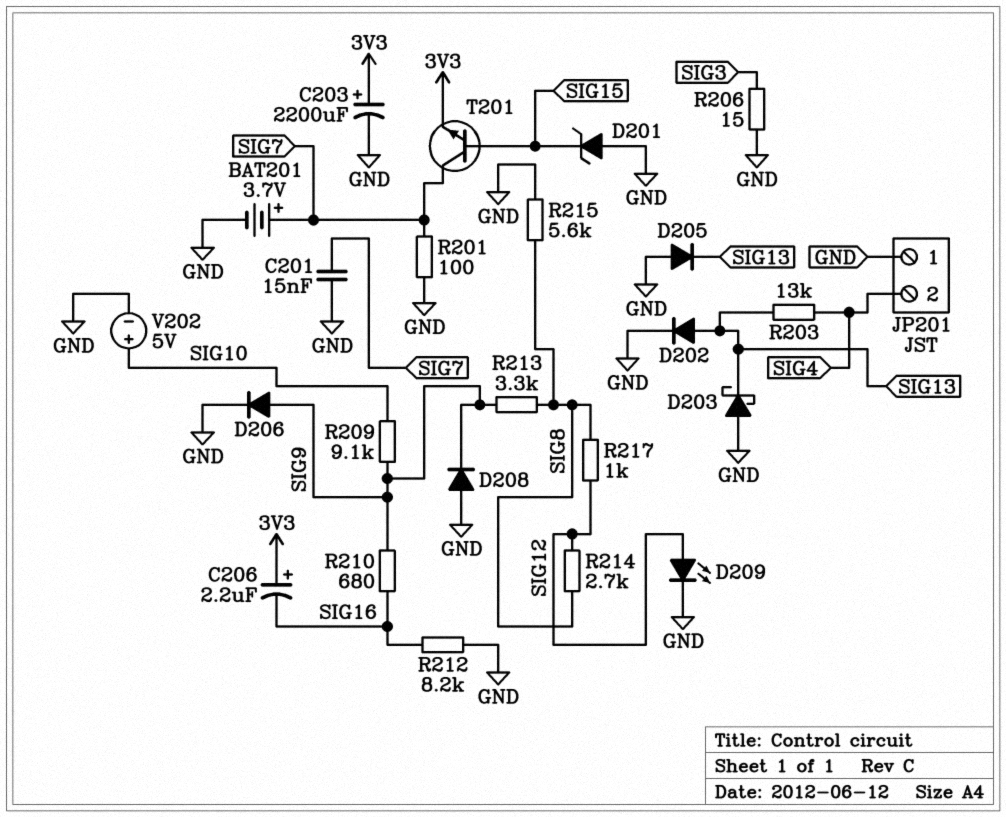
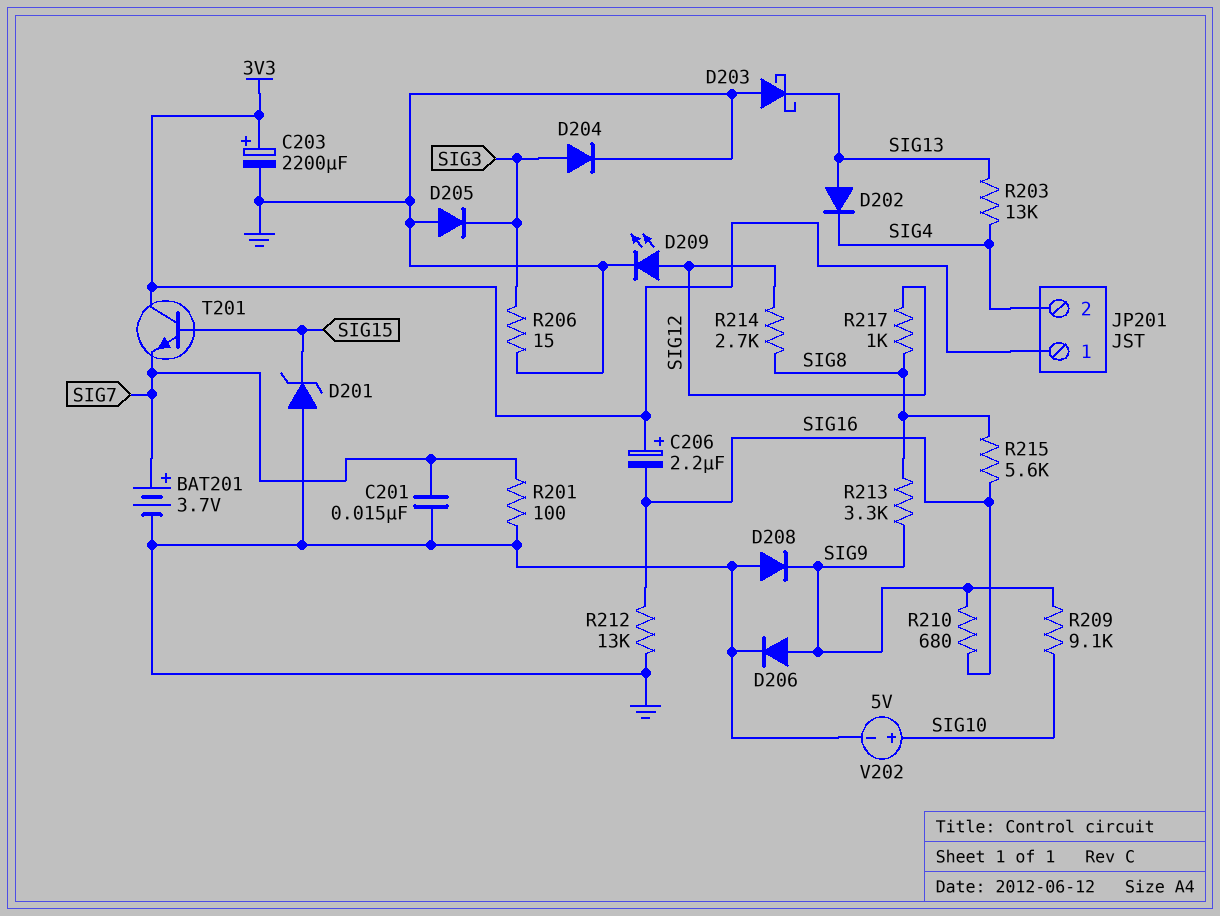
D202: diode (A SIG13, K GND) -> diode (A SIG13, K SIG4)
D204: none -> diode (A SIG3, K GND)
D205: diode (A GND, K SIG13) -> diode (A GND, K SIG3)
JP201 pin 1: GND -> 3V3
R212: 8.2k (GND, SIG16) -> 13k (GND, SIG16)
R215: 5.6k (GND, SIG8) -> 5.6k (SIG8, SIG16)
T201: NPN (B SIG15, C SIG7, E 3V3) -> NPN (B SIG15, C 3V3, E SIG7)

